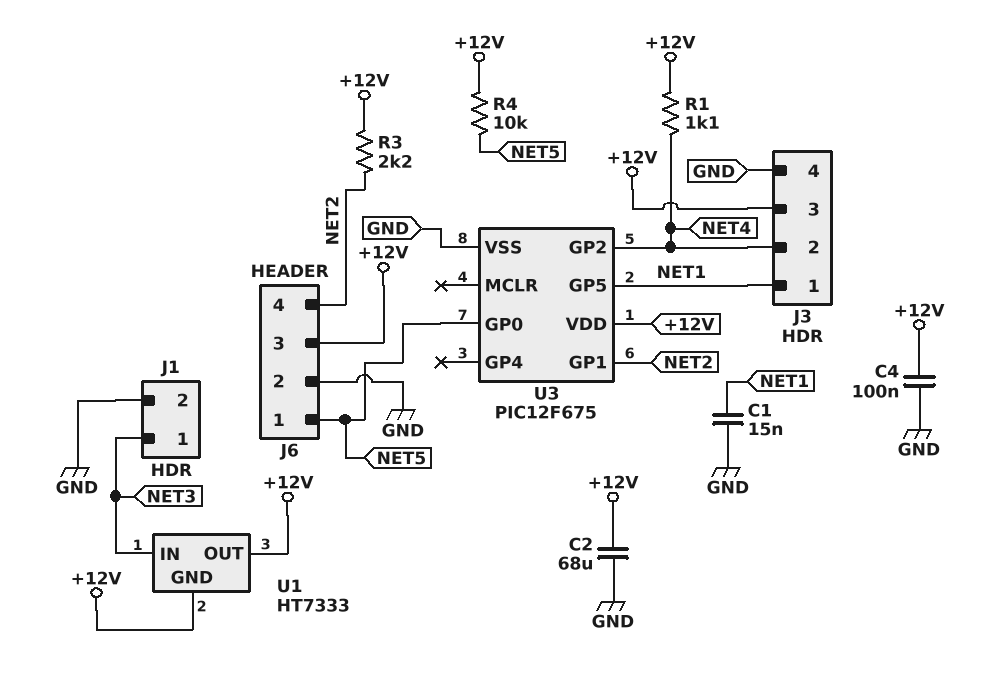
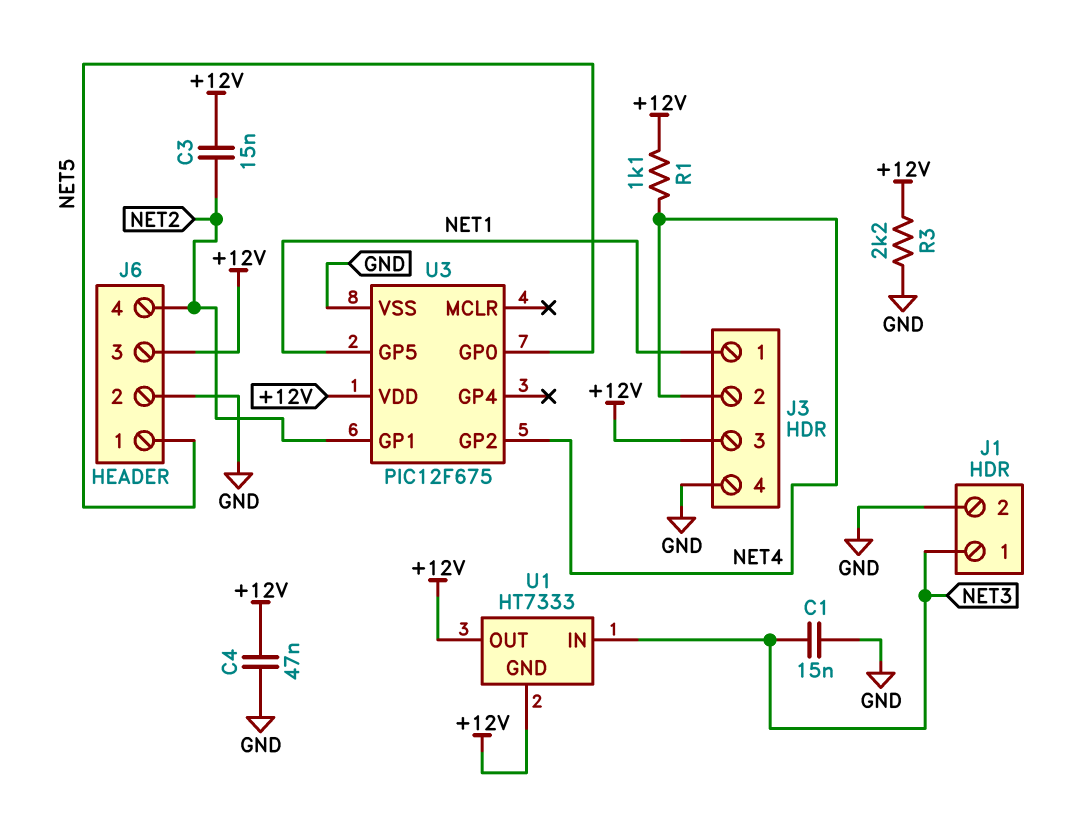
C1: 15nF (GND, NET1) -> 15nF (GND, NET3)
C2: 68uF (+12V, GND) -> none
C3: none -> 15nF (+12V, NET2)
C4: 100nF (+12V, GND) -> 47nF (+12V, GND)
R3: 2.2k (+12V, NET2) -> 2.2k (+12V, GND)
R4: 10k (+12V, NET5) -> none

